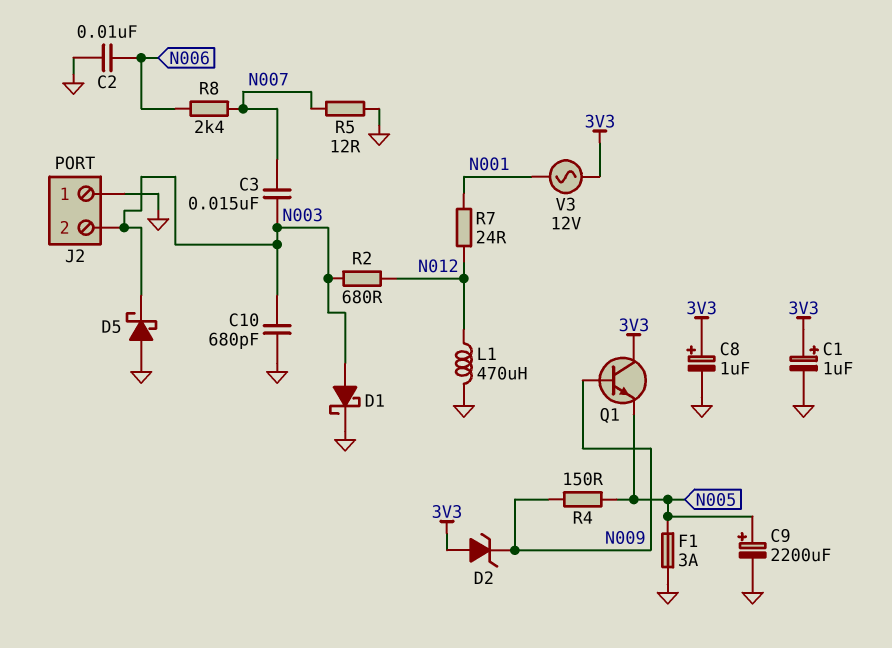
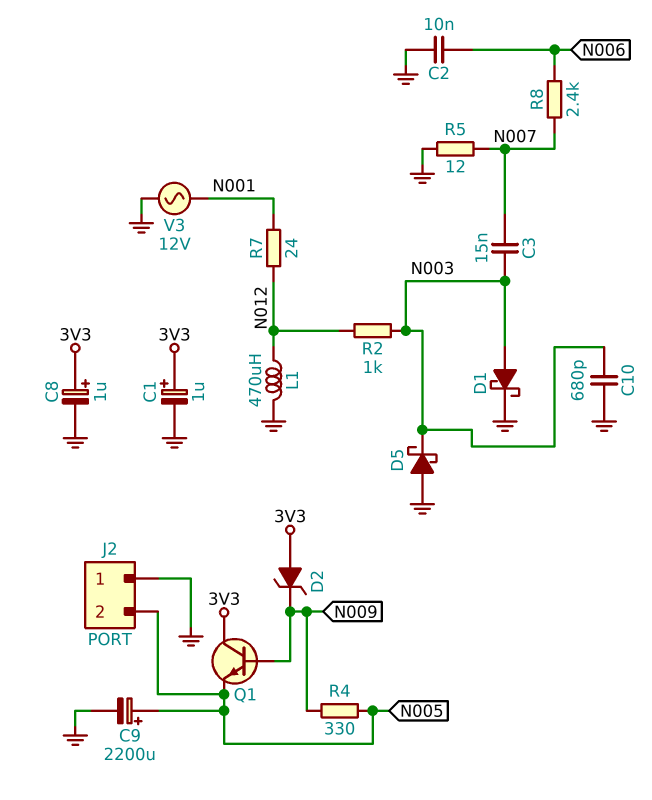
F1: 3A (GND, N005) -> none
J2 pin 2: N003 -> N005
R2: 680 (N003, N012) -> 1k (N003, N012)
R4: 150 (N005, N009) -> 330 (N005, N009)
V3: AC 12V (3V3, N001) -> AC 12V (GND, N001)

